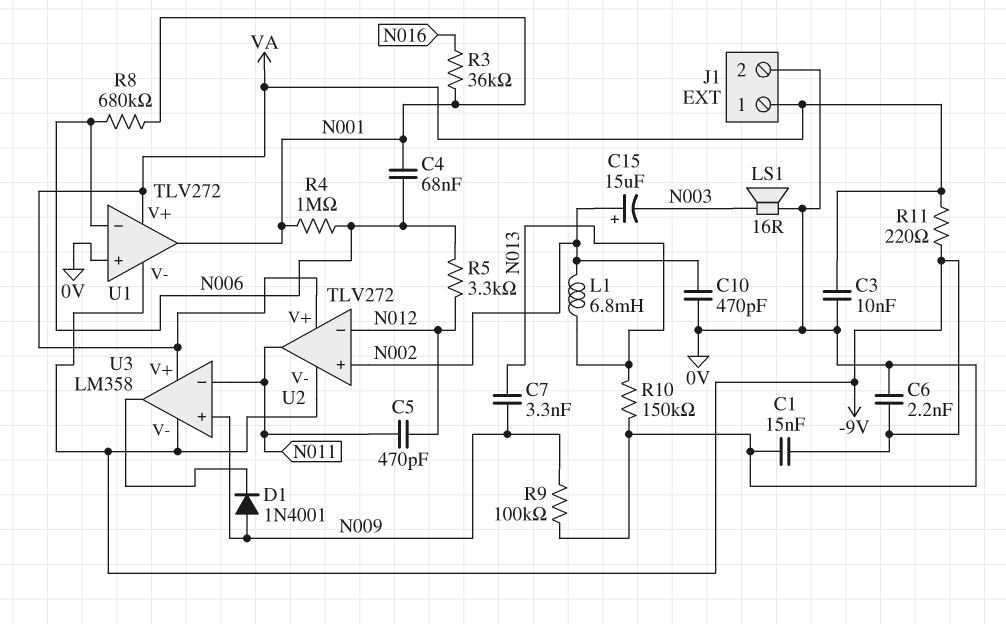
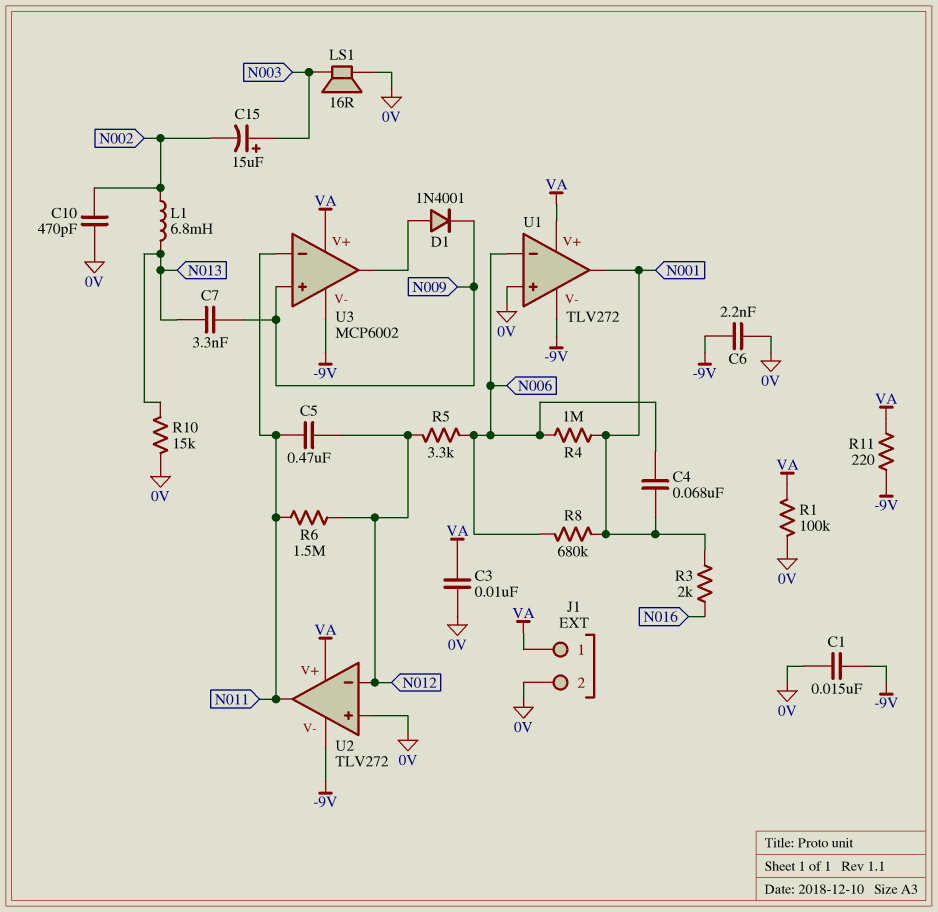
C5: 470pF (N011, N012) -> 470nF (N011, N012)
C15: 15uF (plus N002, minus N003) -> 15uF (plus N003, minus N002)
D1: diode 1N4001 (A N009, K U3/out) -> diode 1N4001 (A U3/out, K N009)
R1: none -> 100k (0V, VA)
R3: 36k (N001, N016) -> 2k (N001, N016)
R6: none -> 1.5M (N011, N012)
R9: 100k (0V, N009) -> none
R10: 150k (0V, N013) -> 15k (0V, N013)
U2 pin in+: N002 -> 0V
U3: LM358 -> MCP6002

